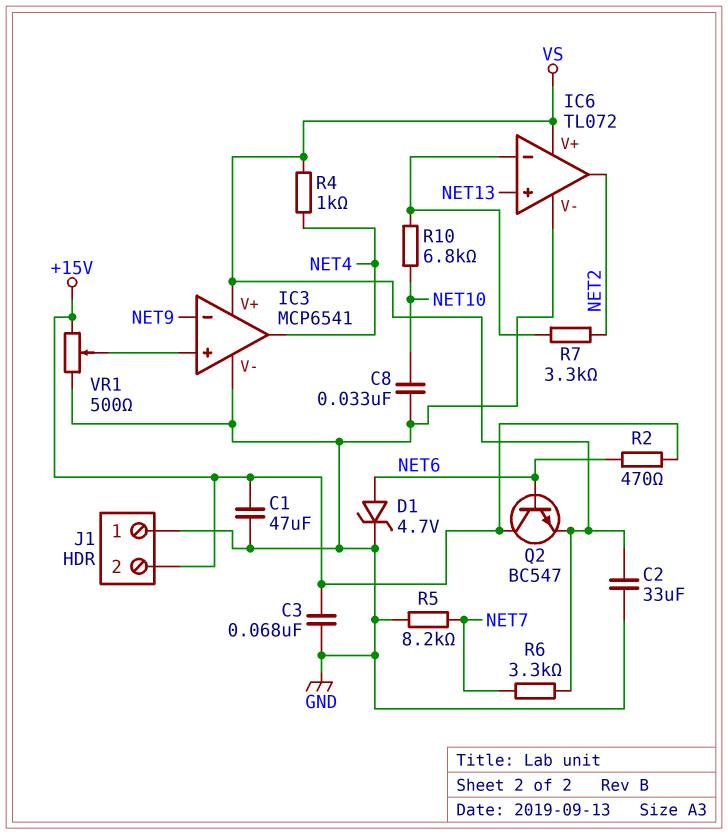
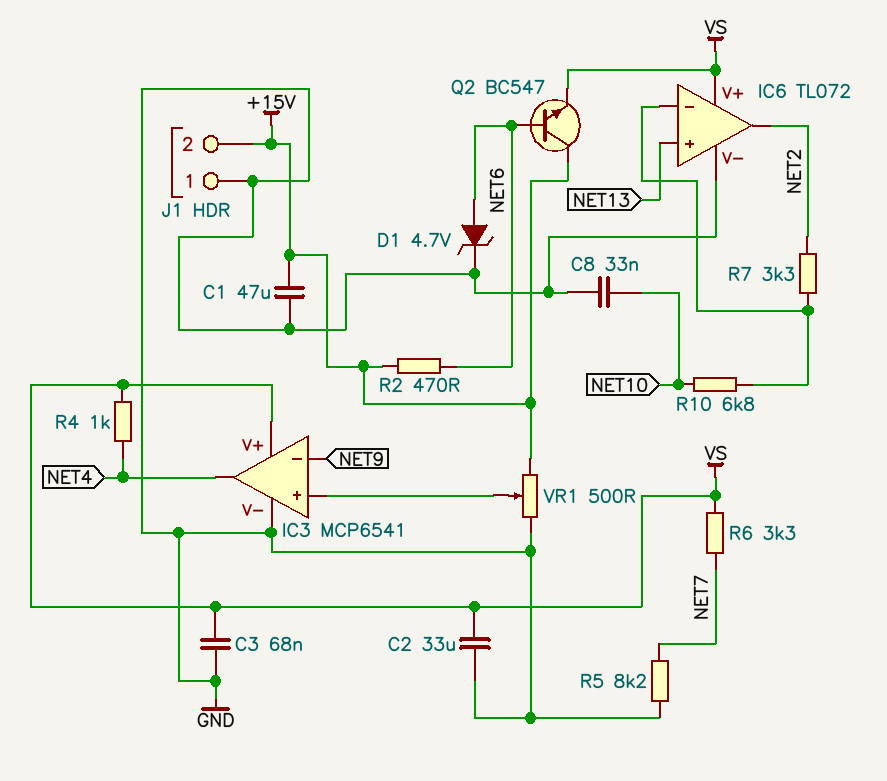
C3: 68nF (+15V, GND) -> 68nF (GND, VS)

